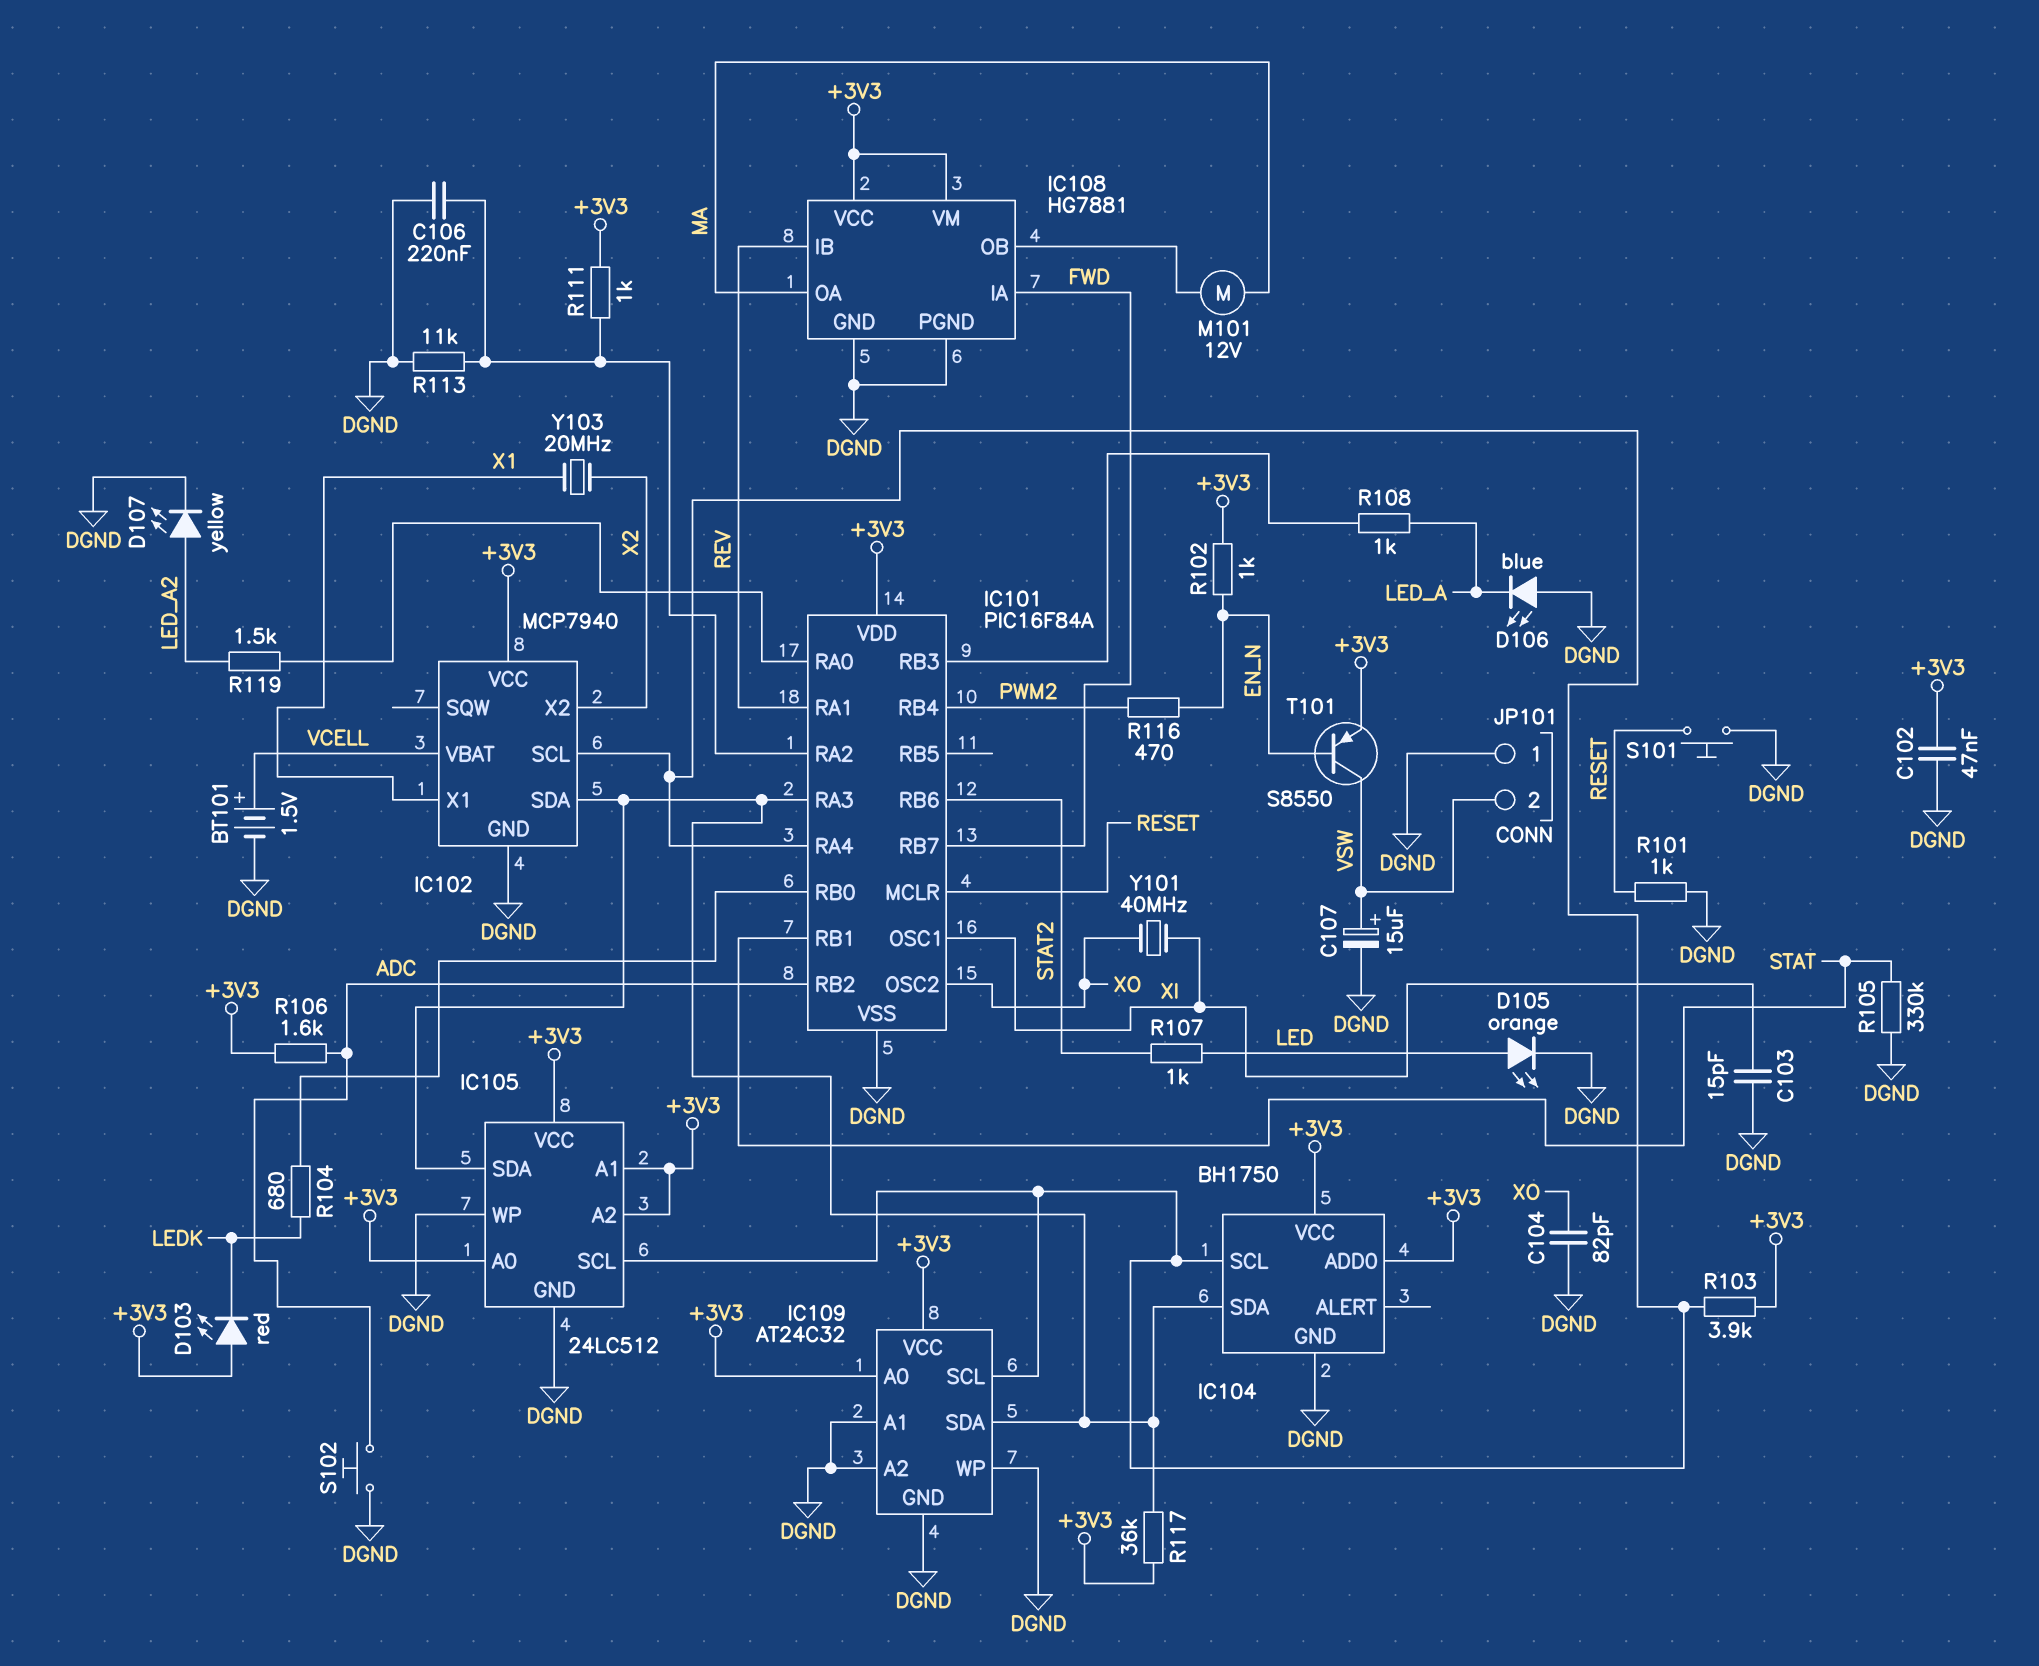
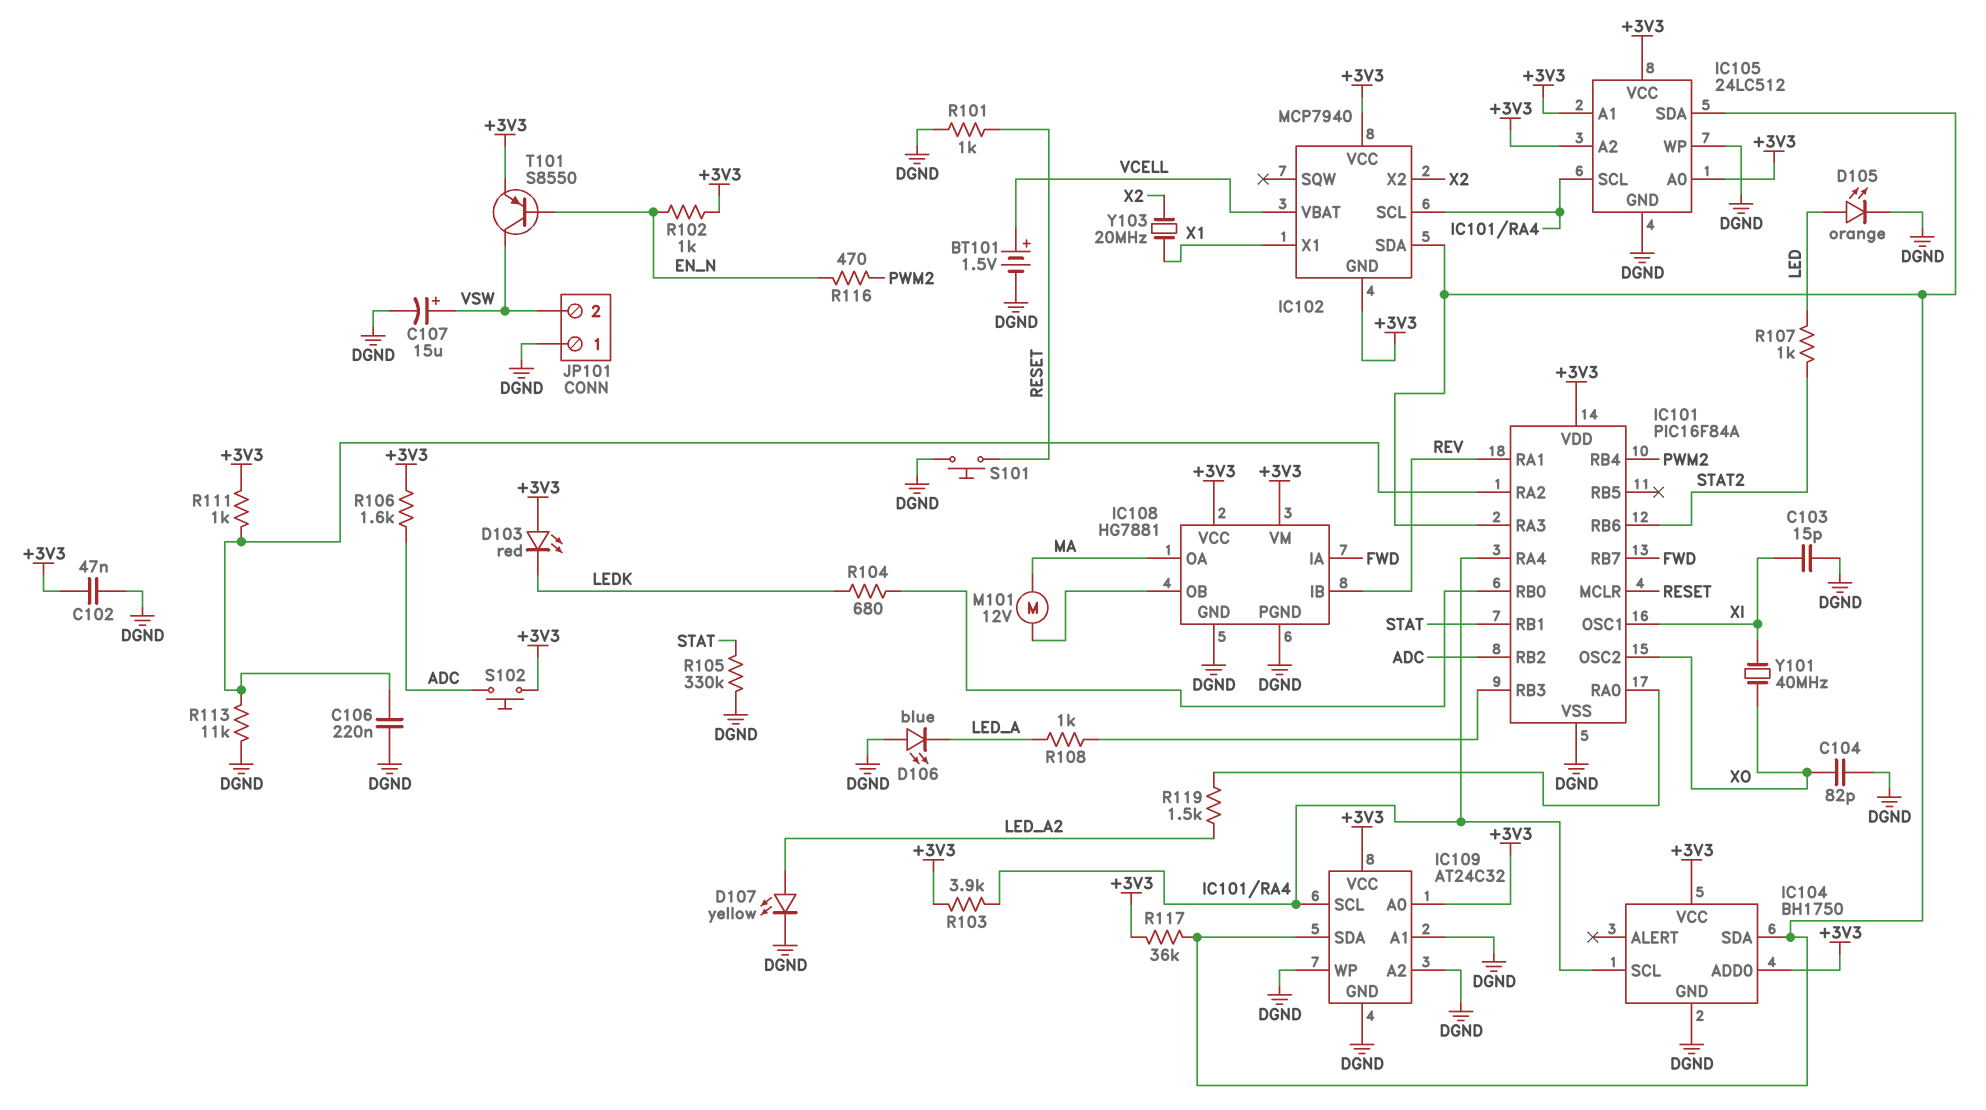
IC102 pin GND: DGND -> +3V3
S102: button (ADC, DGND) -> button (+3V3, ADC)

